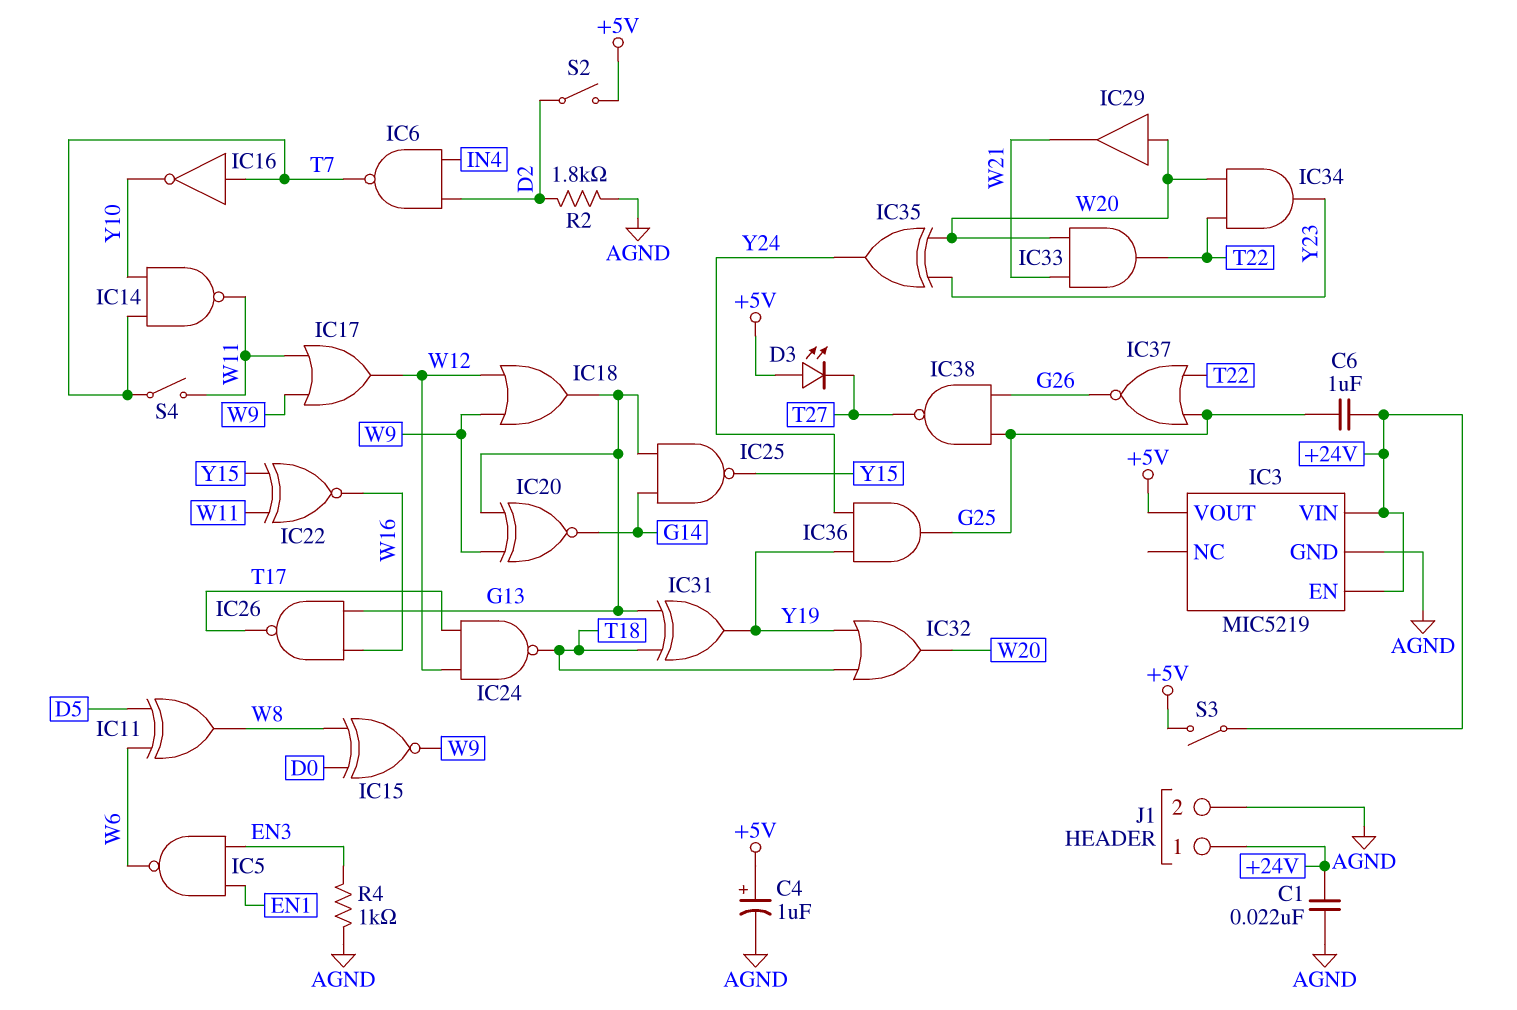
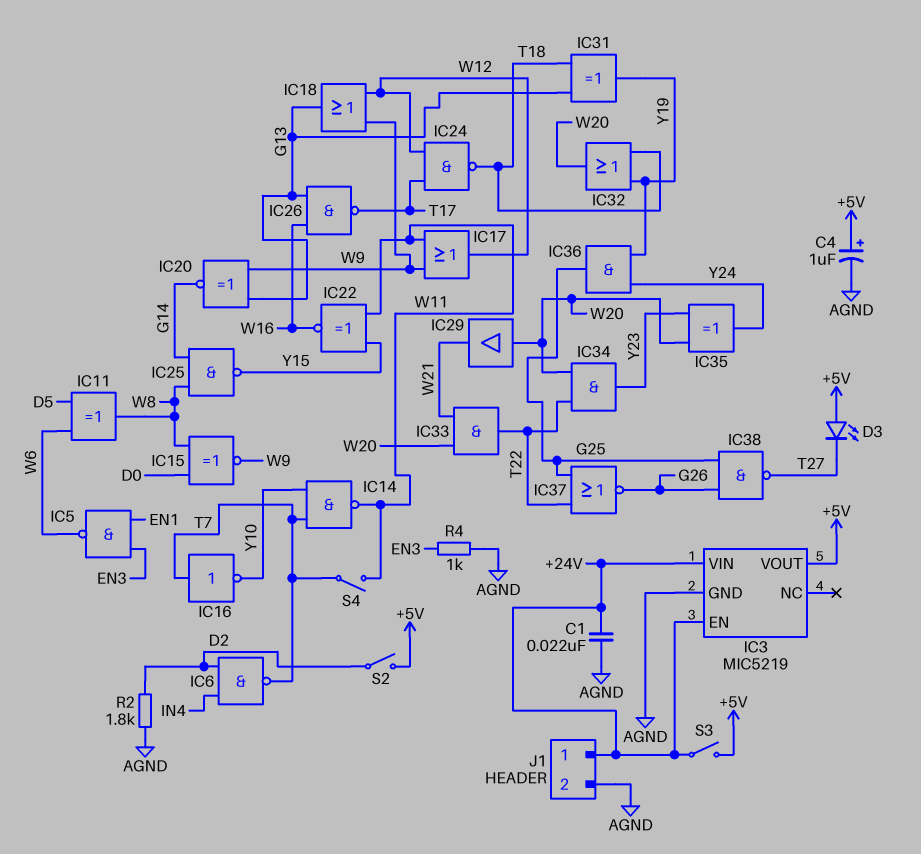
C6: 1uF (+24V, G25) -> none
IC25: NAND (in G13, in G14, out Y15) -> NAND (in G14, in W8, out Y15)

